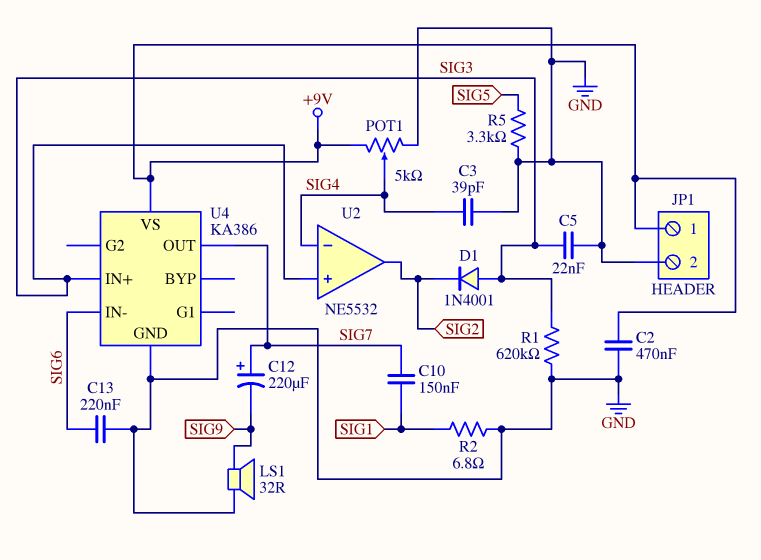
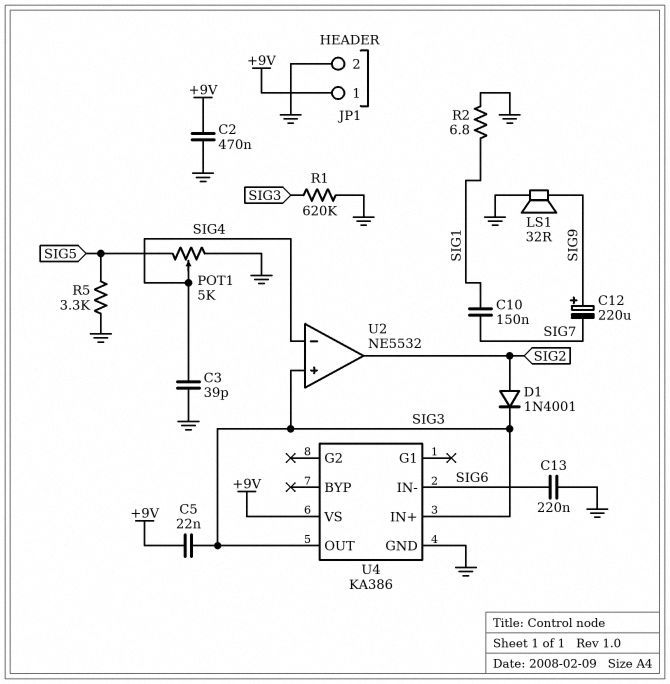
C5: 22nF (GND, SIG3) -> 22nF (+9V, SIG3)
C12: 220uF (plus SIG7, minus SIG9) -> 220uF (plus SIG9, minus SIG7)
D1: diode 1N4001 (A SIG3, K SIG2) -> diode 1N4001 (A SIG2, K SIG3)
POT1: 5k (+9V, GND, wiper SIG4) -> 5k (GND, SIG5, wiper SIG4)
U4 pin OUT: SIG7 -> SIG3

